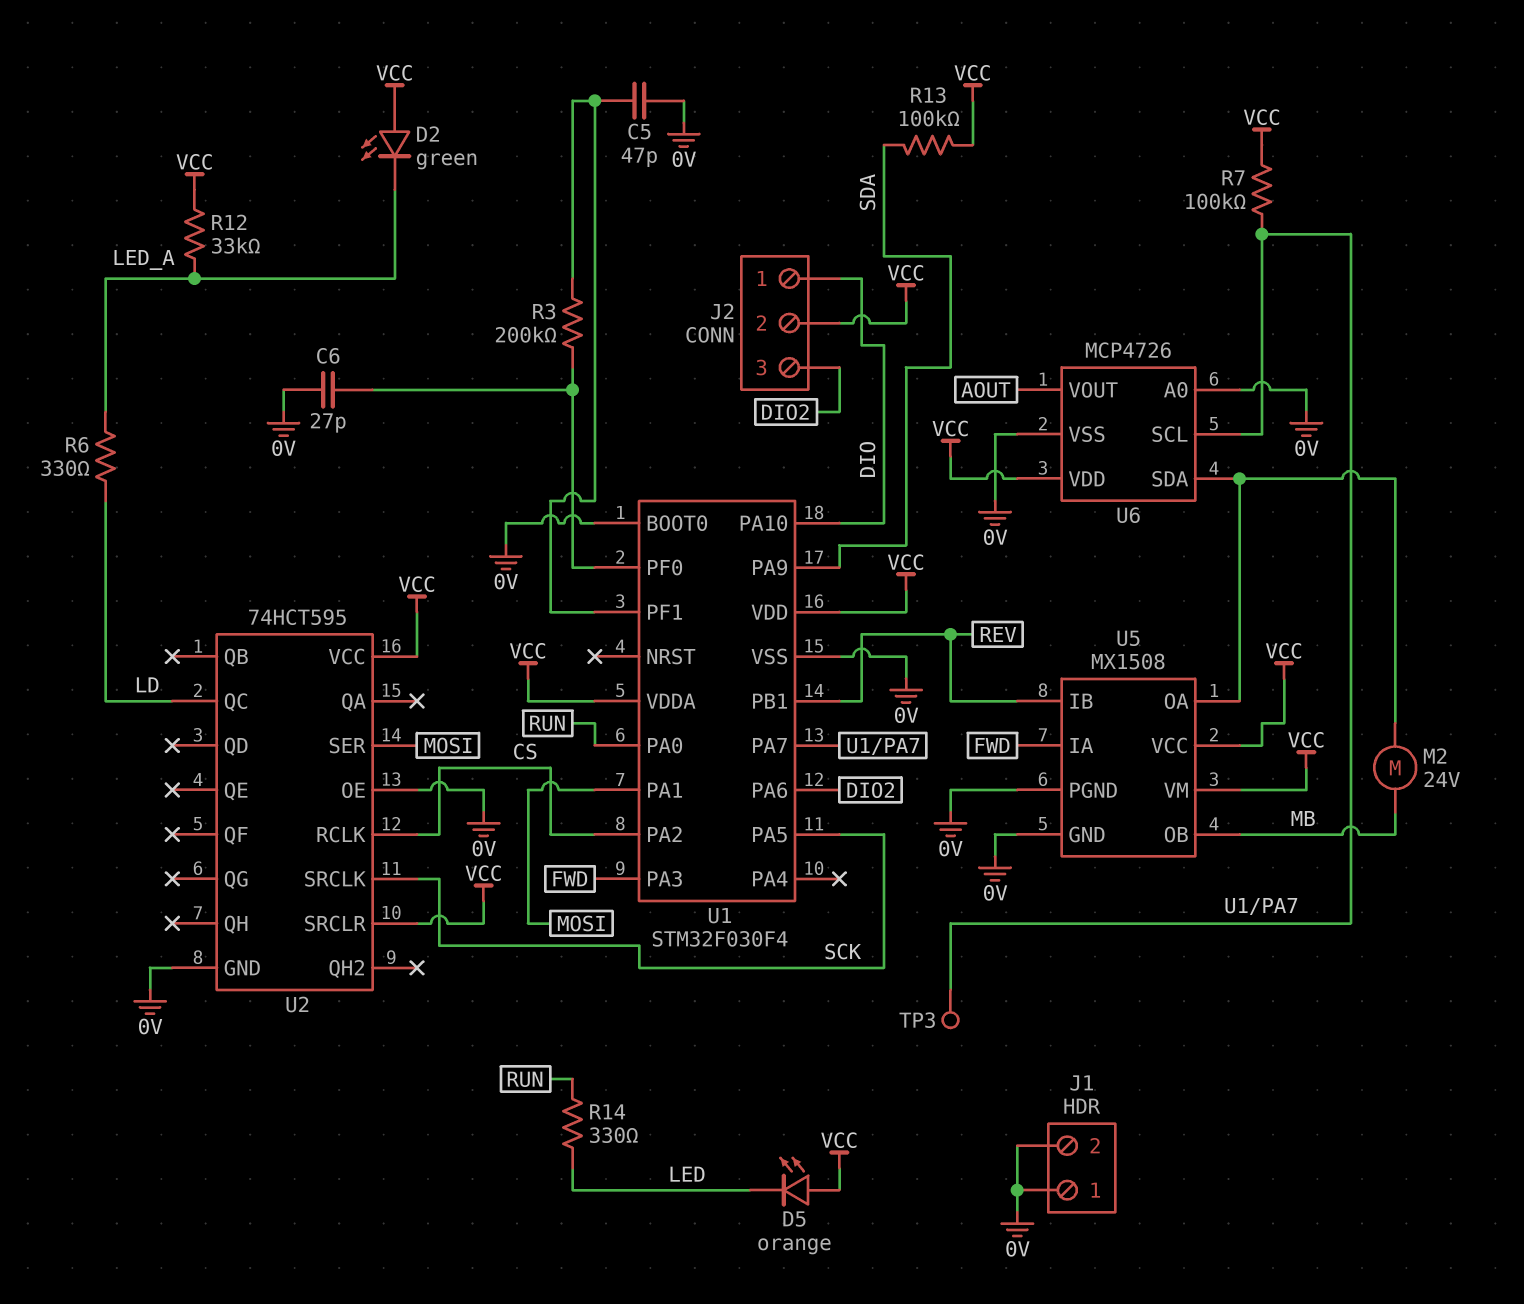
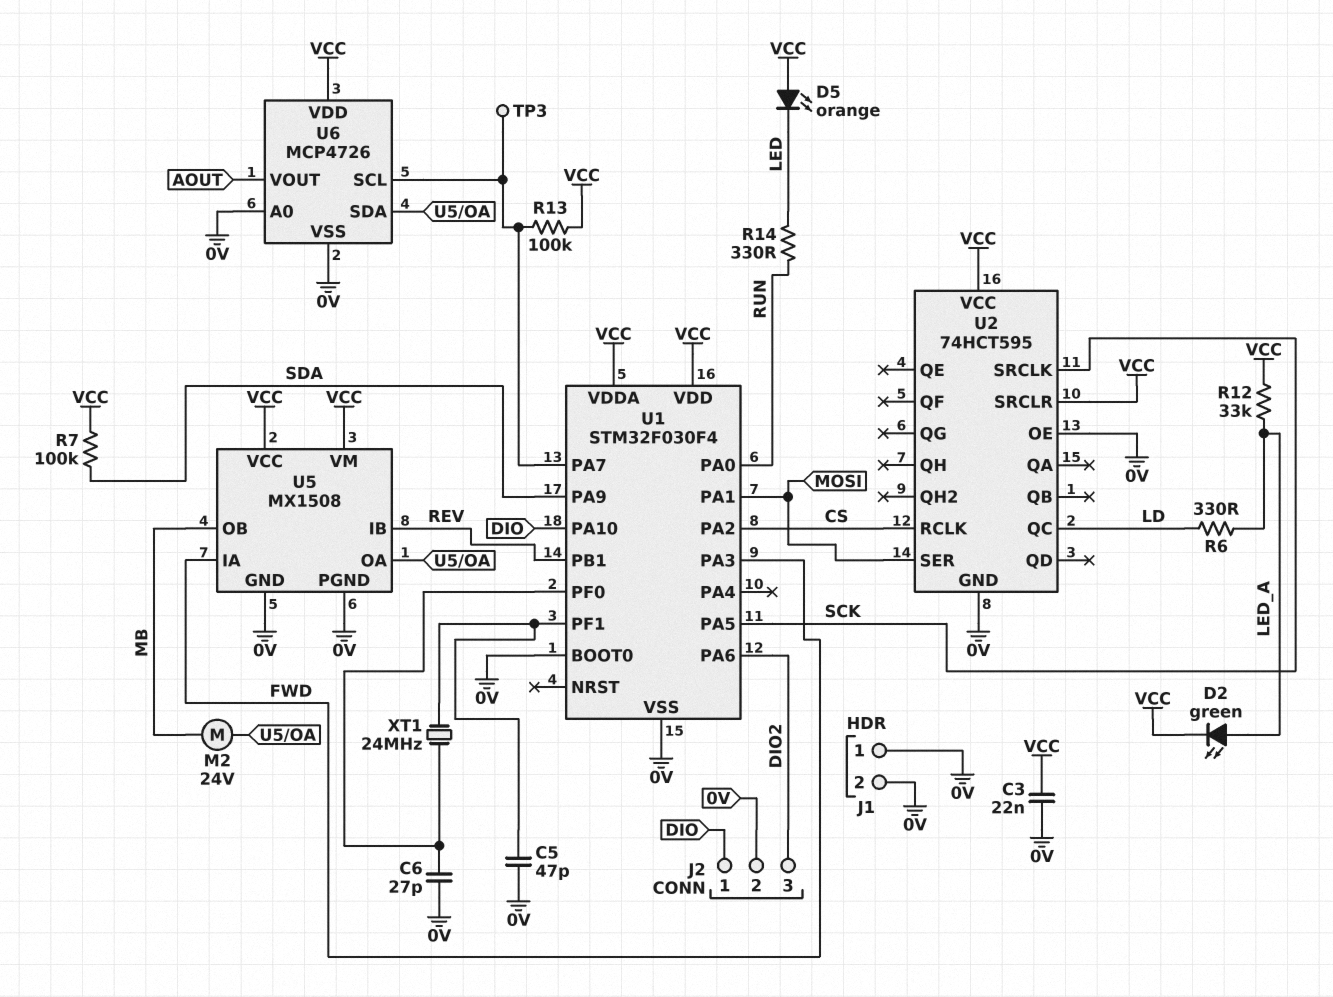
C3: none -> 22nF (0V, VCC)
D2: LED green (A VCC, K LED_A) -> LED green (A LED_A, K VCC)
J2 pin 2: VCC -> 0V
R3: 200k (U1/PF0, U1/PF1) -> none
R7: 100k (U1/PA7, VCC) -> 100k (SDA, VCC)
R13: 100k (SDA, VCC) -> 100k (U1/PA7, VCC)
XT1: none -> 24MHz (U1/PF0, U1/PF1)

